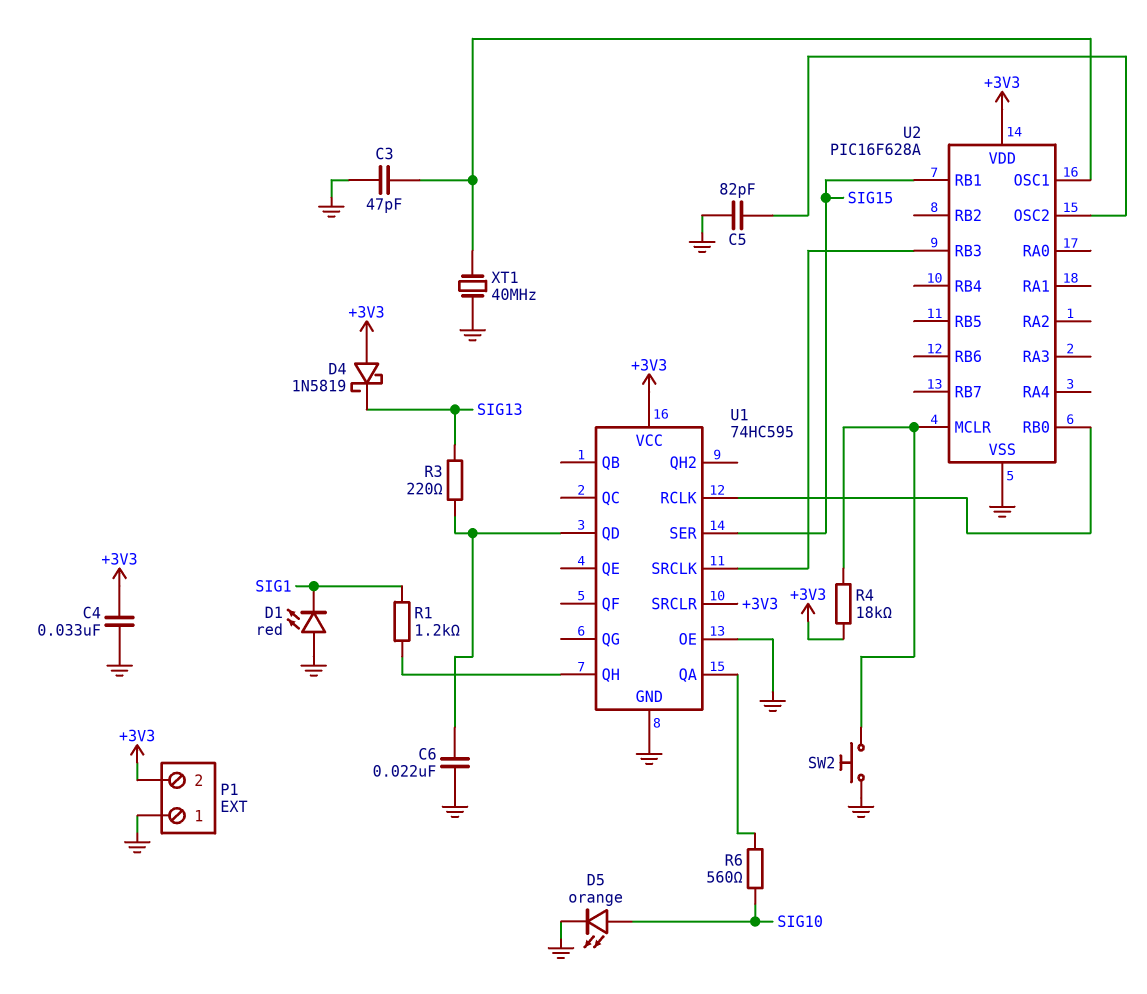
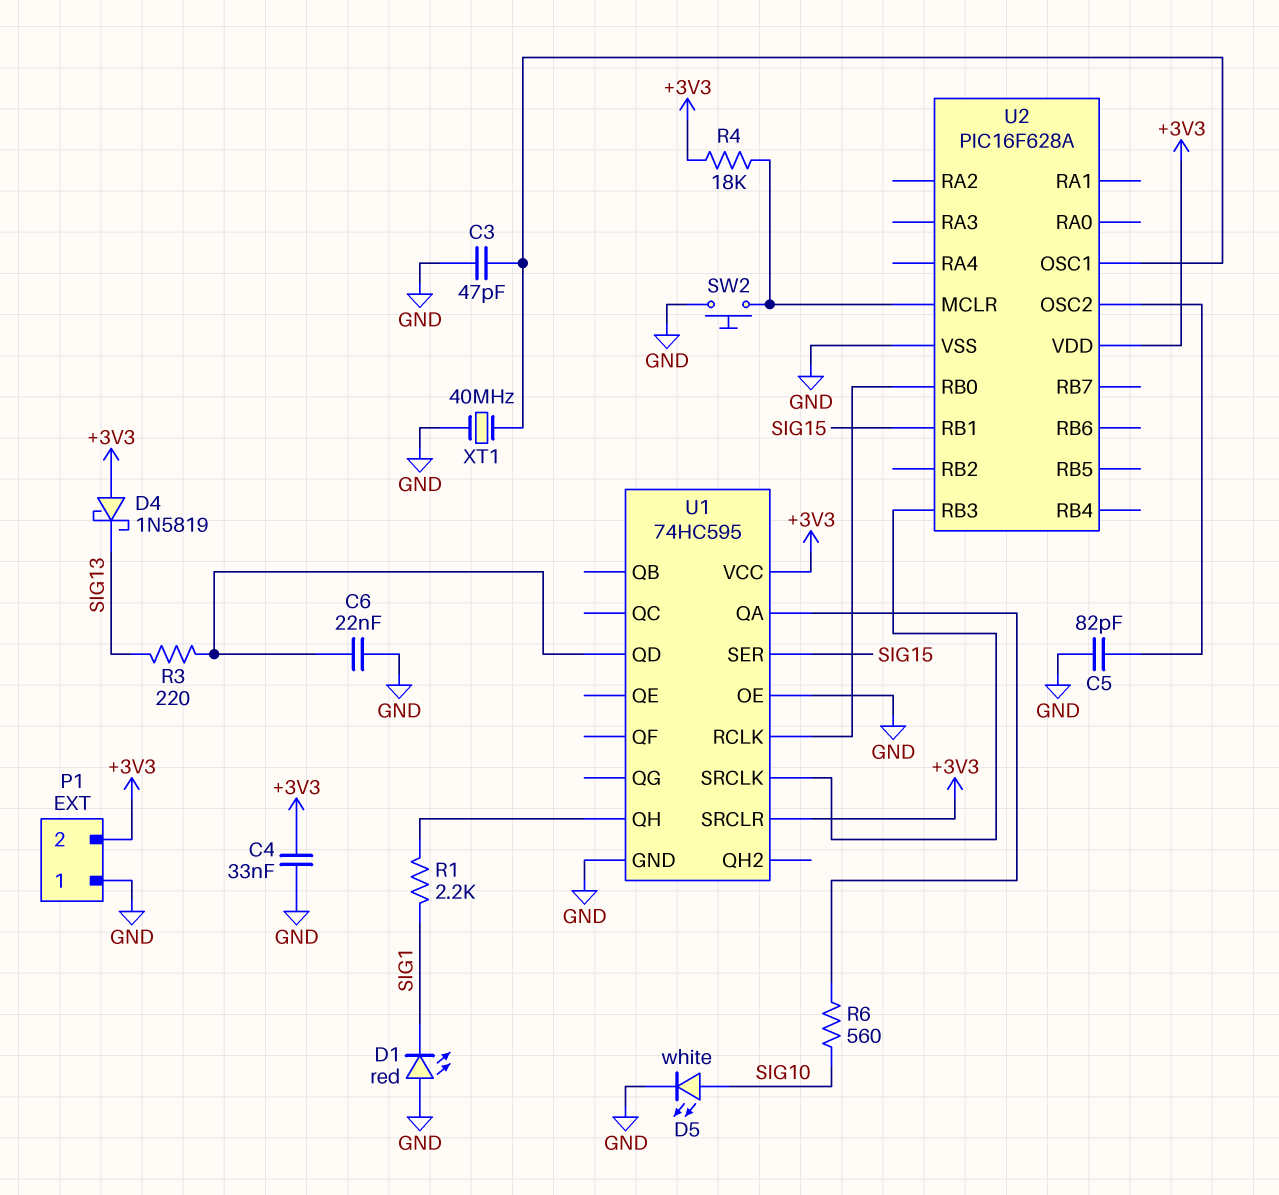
D5: LED orange (A SIG10, K GND) -> LED white (A SIG10, K GND)
R1: 1.2k (SIG1, U1/QH) -> 2.2k (SIG1, U1/QH)

